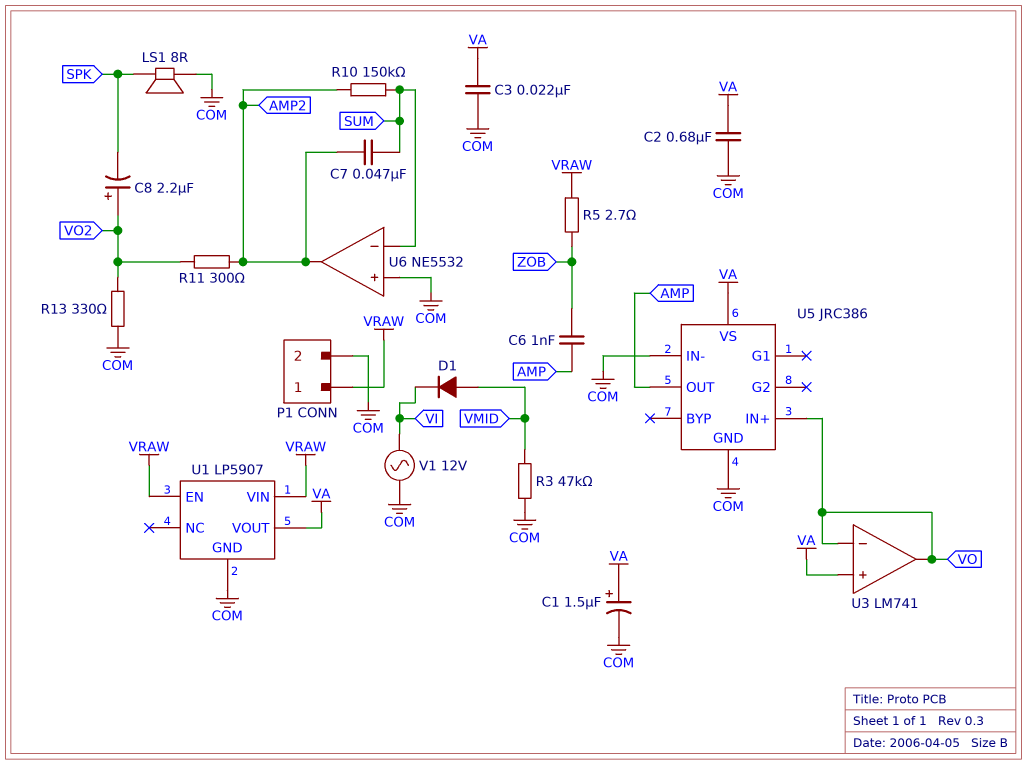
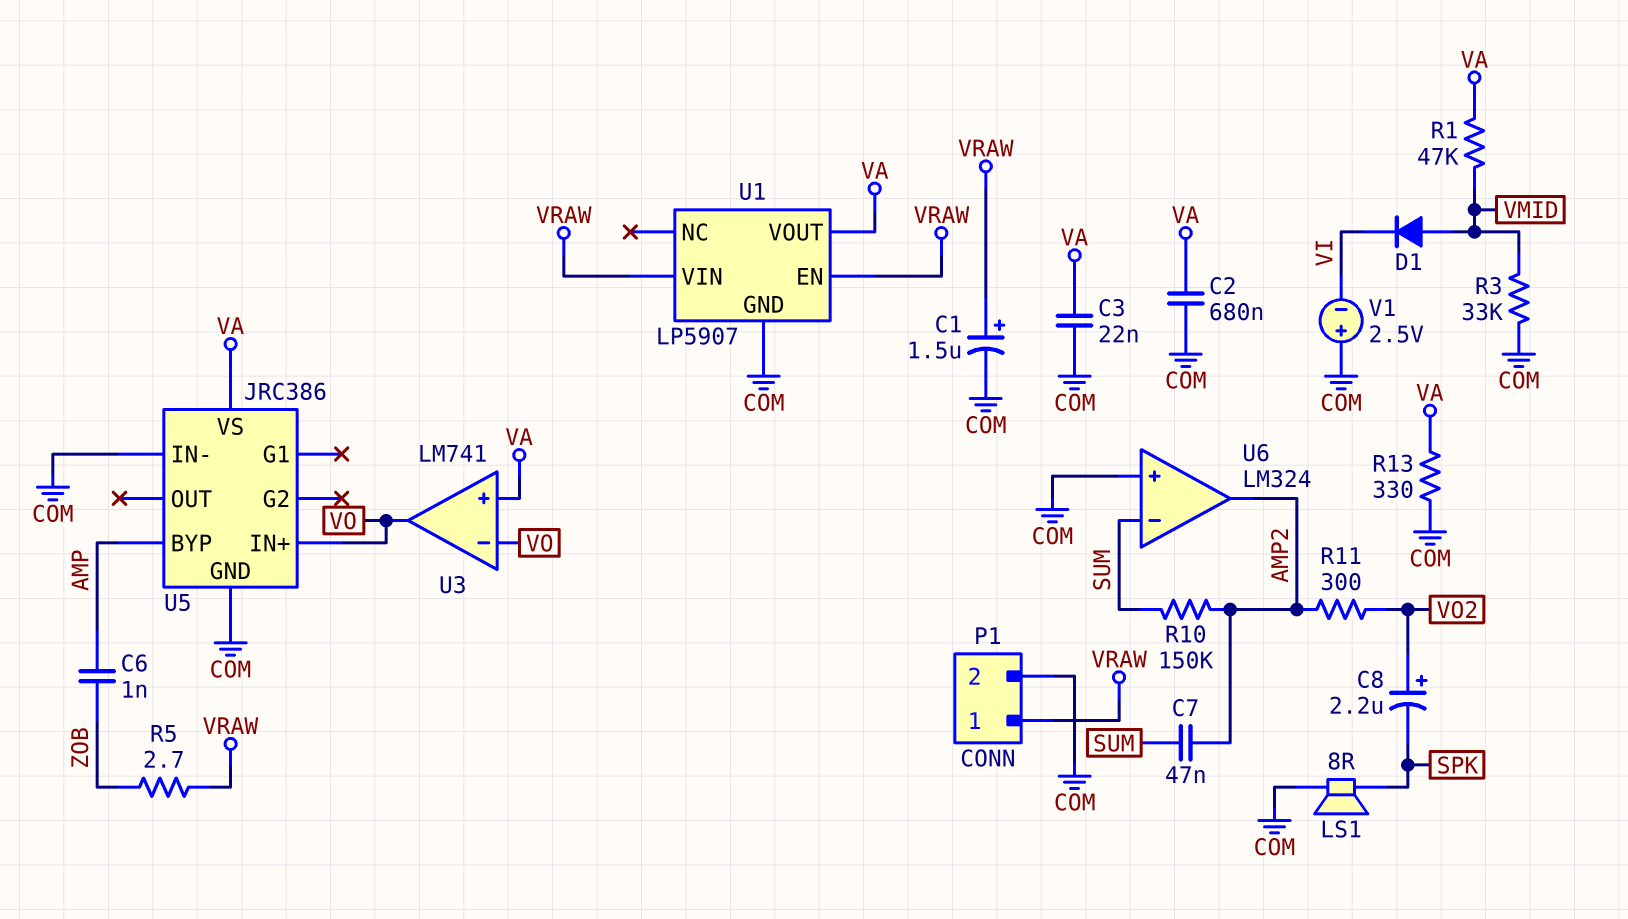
C1: 1.5uF (plus VA, minus COM) -> 1.5uF (plus VRAW, minus COM)
R1: none -> 47k (VA, VMID)
R3: 47k (COM, VMID) -> 33k (COM, VMID)
R13: 330 (COM, VO2) -> 330 (COM, VA)
U5 pin BYP: none -> AMP
U5 pin OUT: AMP -> none
U6: NE5532 -> LM324
V1: AC 12V (COM, VI) -> 2.5V (plus COM, minus VI)

